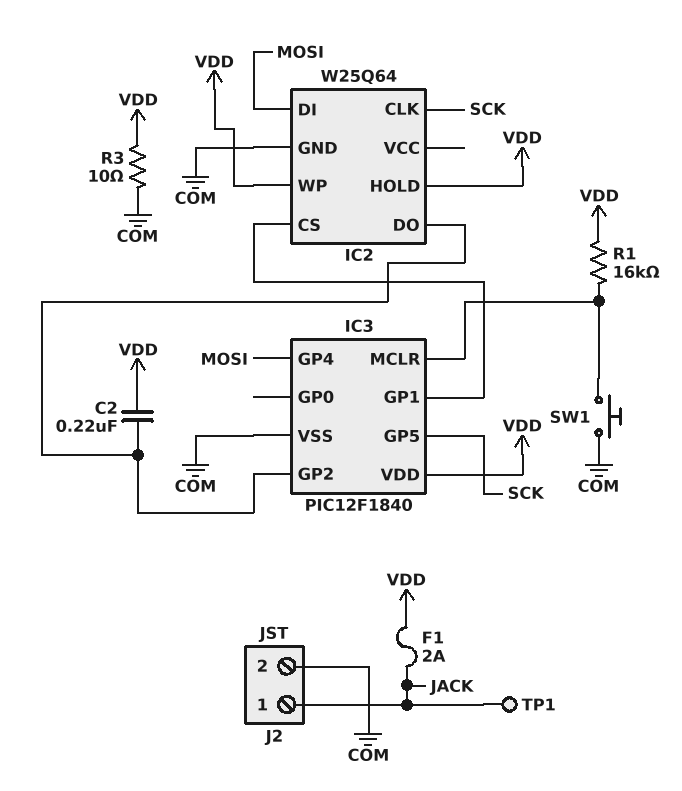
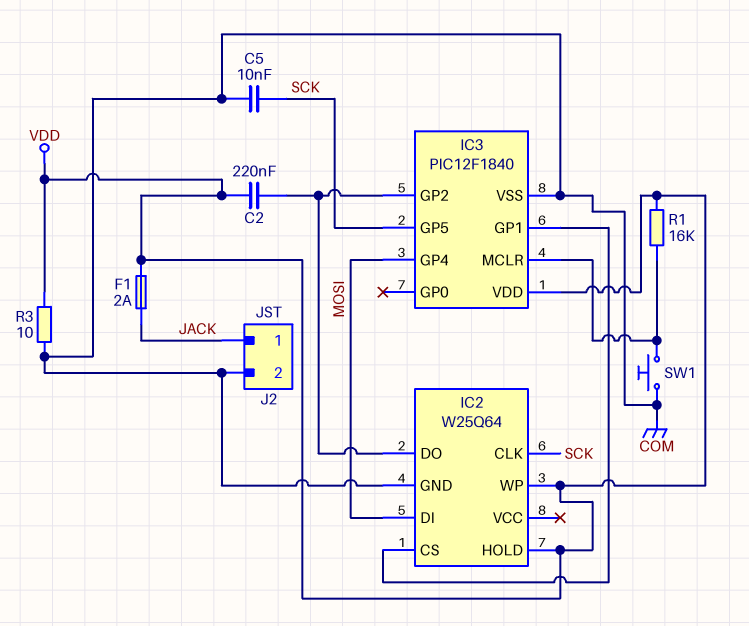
C5: none -> 10nF (COM, SCK)
TP1: test point (JACK) -> none

